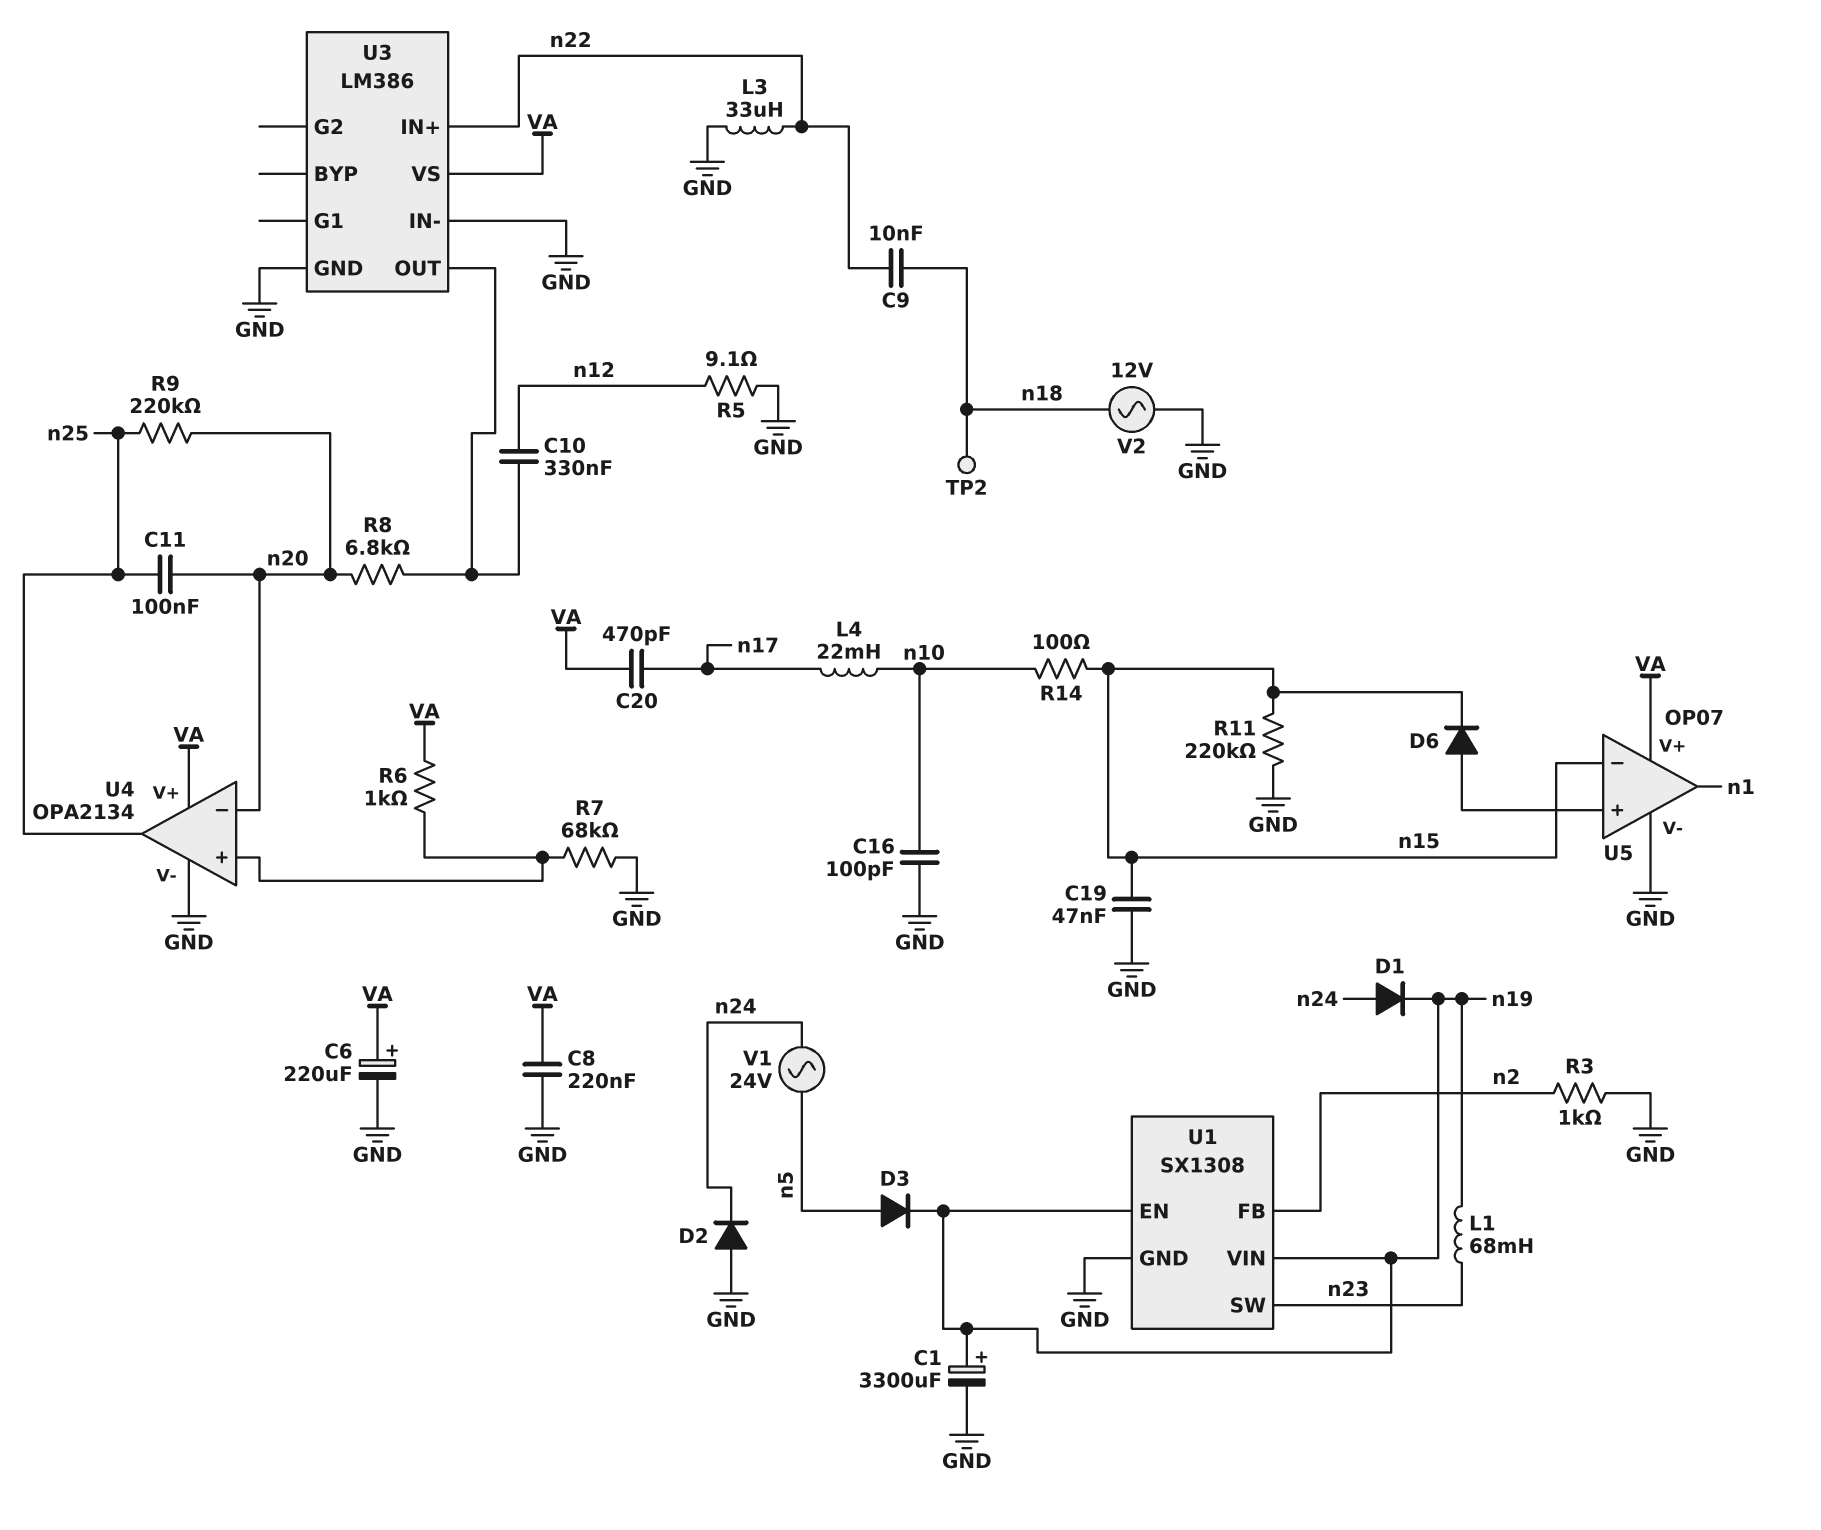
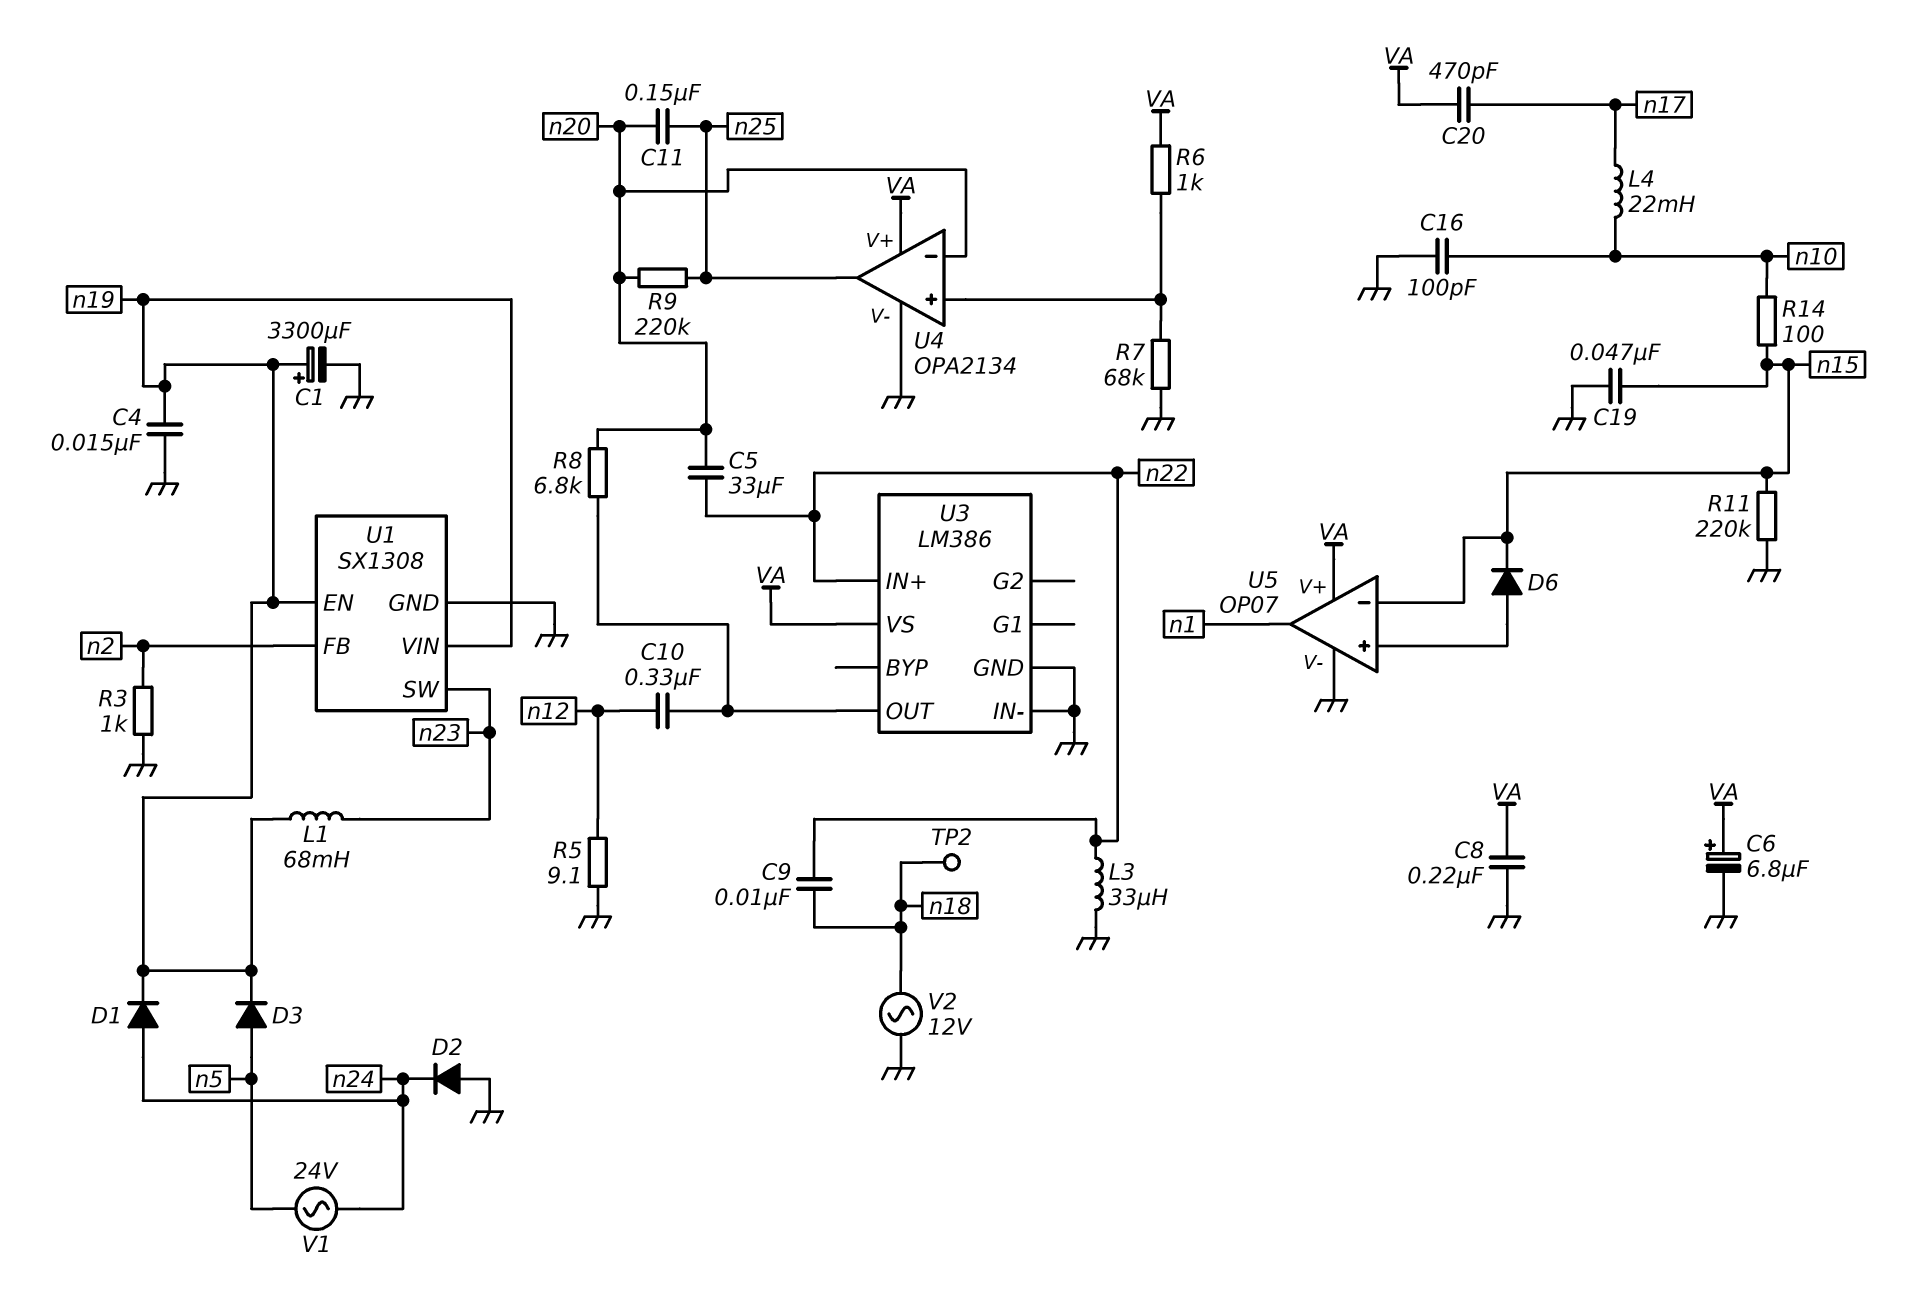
C4: none -> 15nF (GND, n19)
C5: none -> 33uF (n20, n22)
C6: 220uF (plus VA, minus GND) -> 6.8uF (plus VA, minus GND)
C11: 100nF (n20, n25) -> 150nF (n20, n25)

